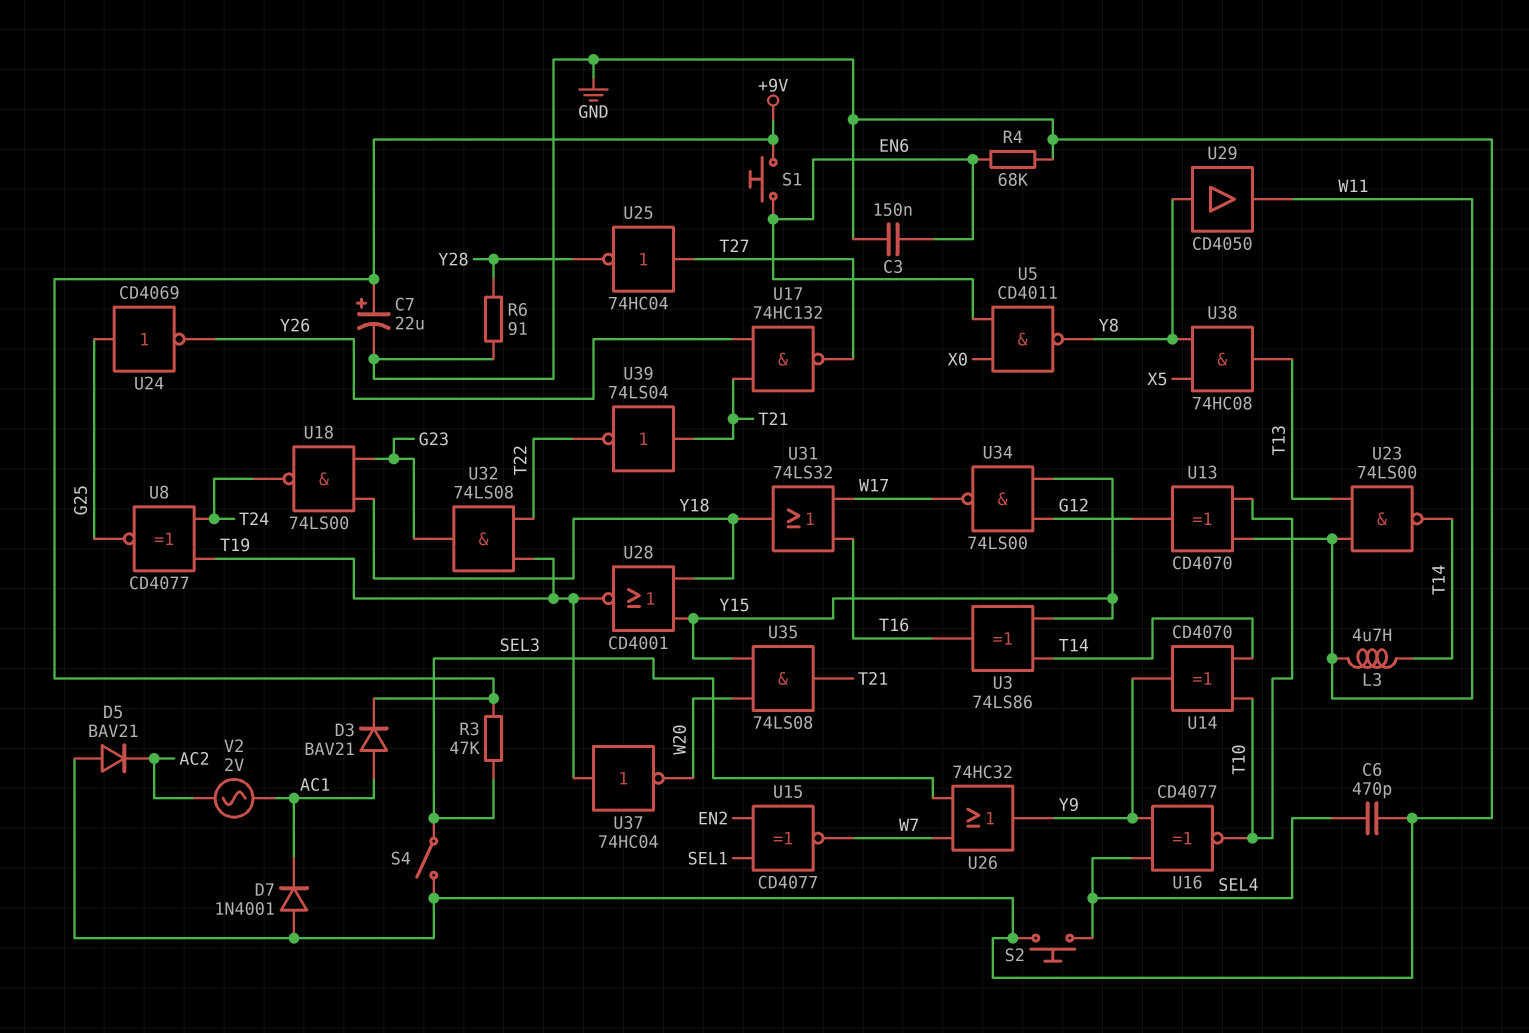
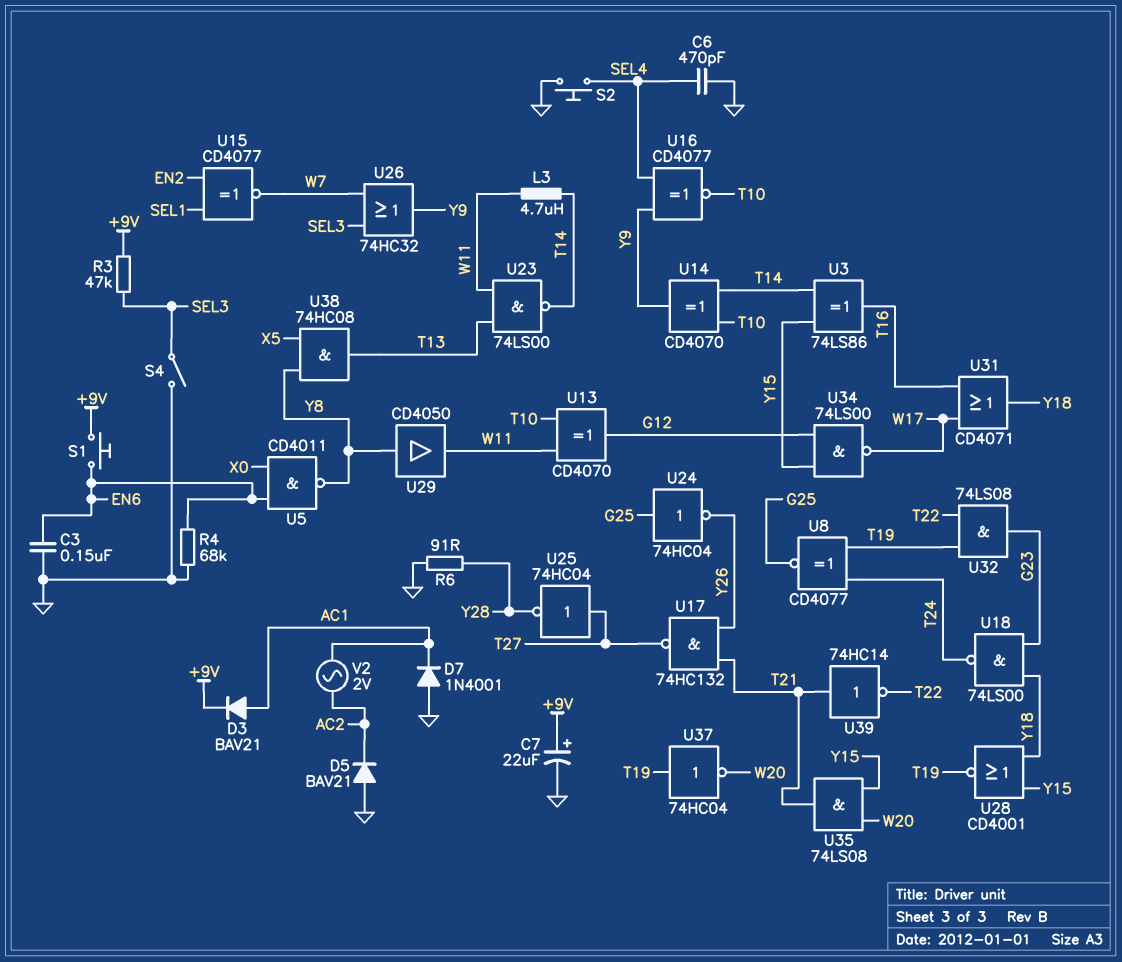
U24: NOT CD4069 (in G25, out Y26) -> NOT 74HC04 (in G25, out Y26)
U31: OR 74LS32 (in T16, in W17, out Y18) -> OR CD4071 (in T16, in W17, out Y18)
U39: NOT 74LS04 (in T21, out T22) -> NOT 74HC14 (in T21, out T22)

